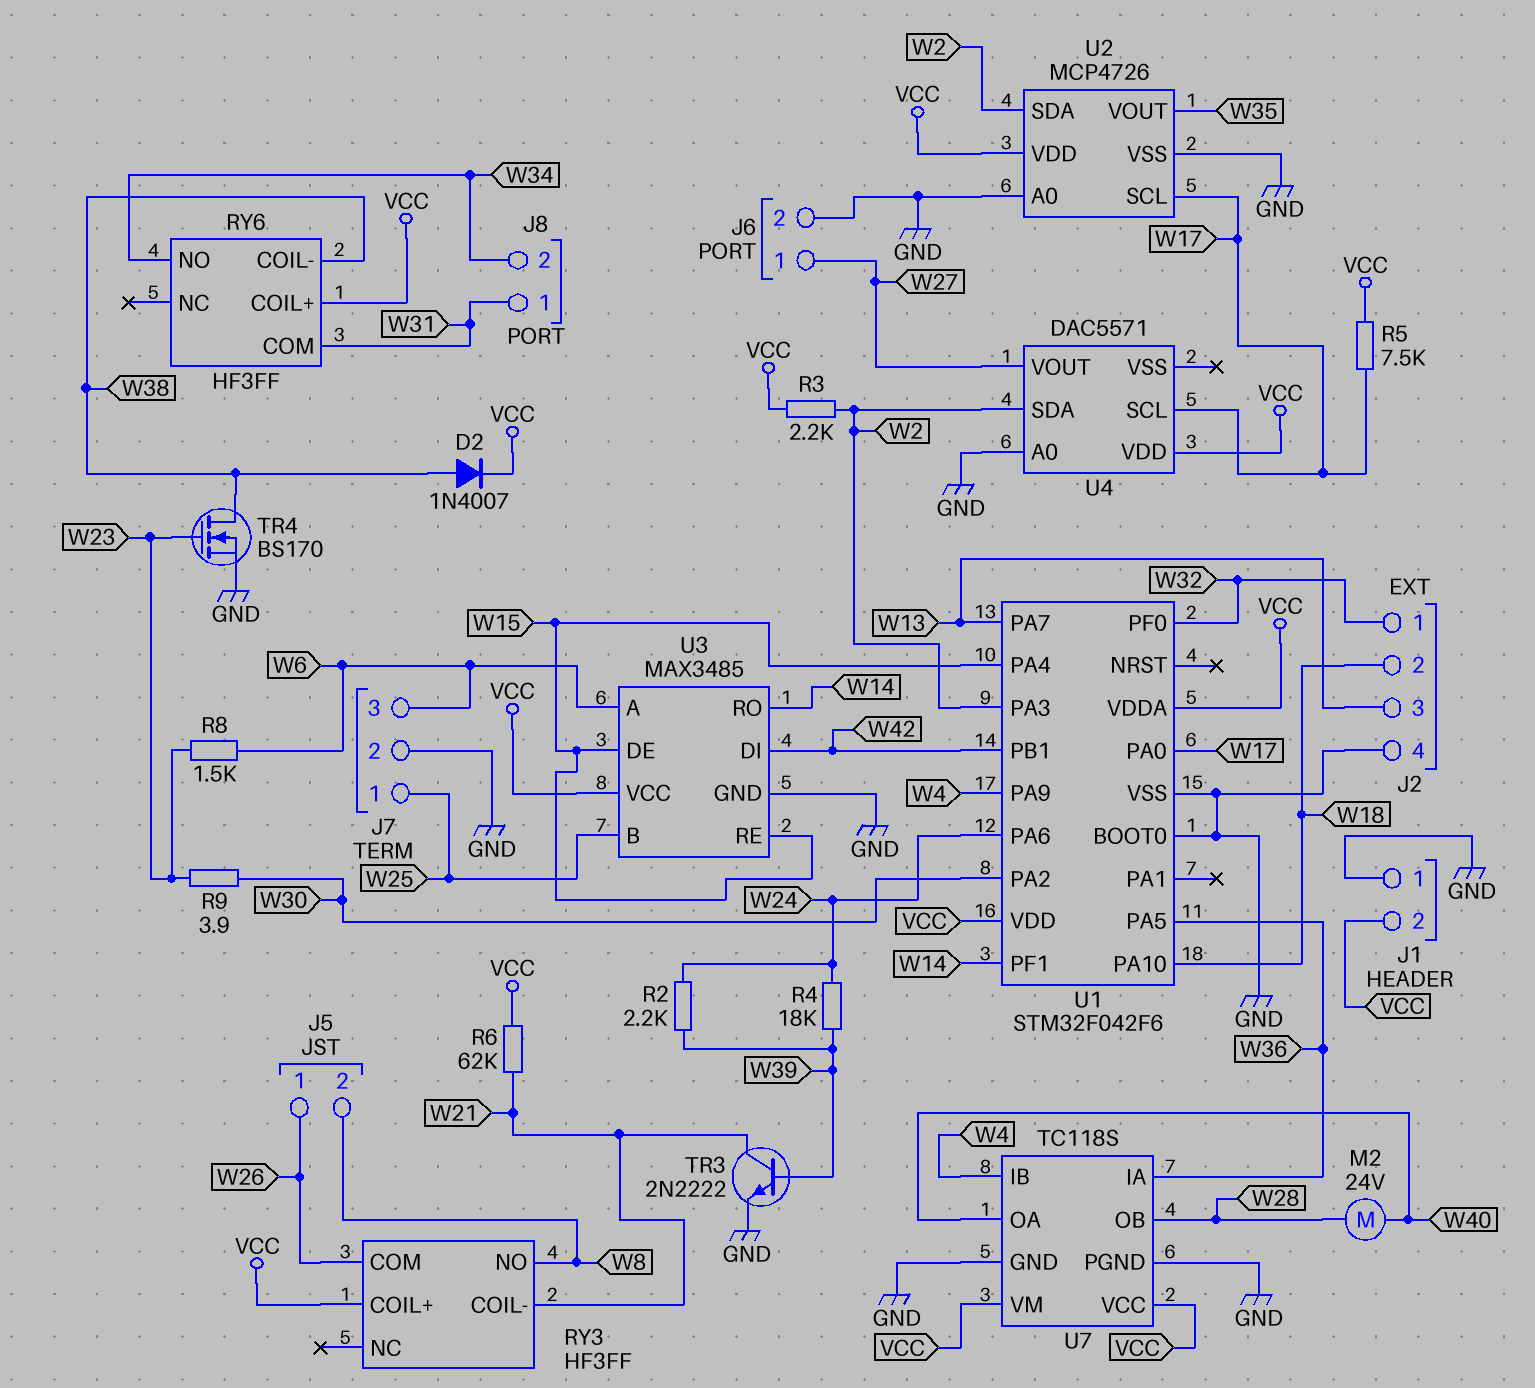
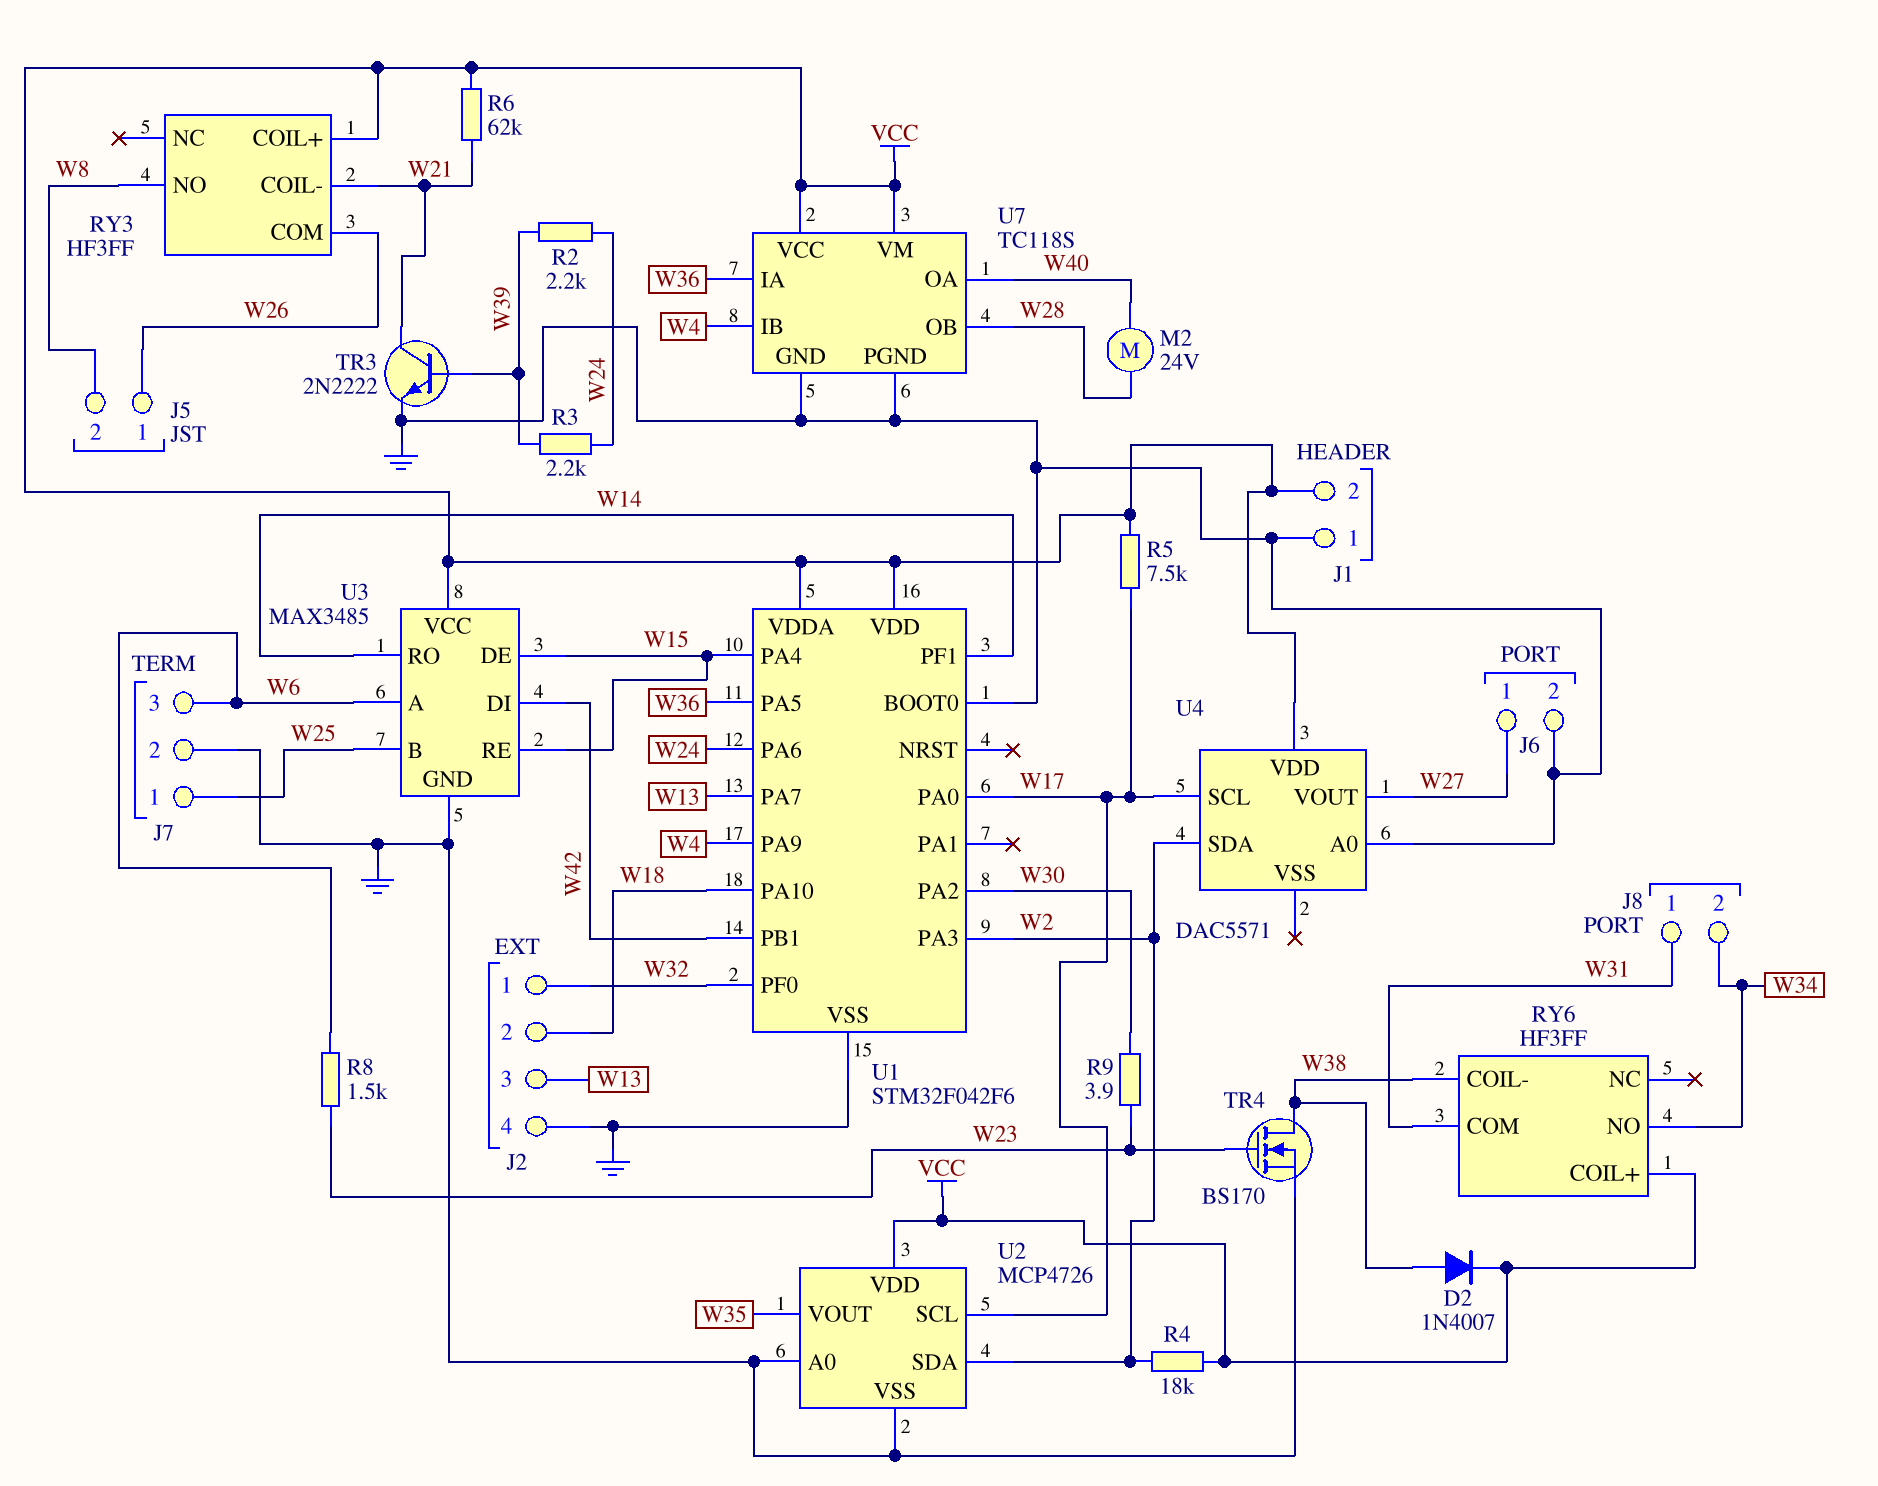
R3: 2.2k (VCC, W2) -> 2.2k (W24, W39)
R4: 18k (W24, W39) -> 18k (VCC, W2)

